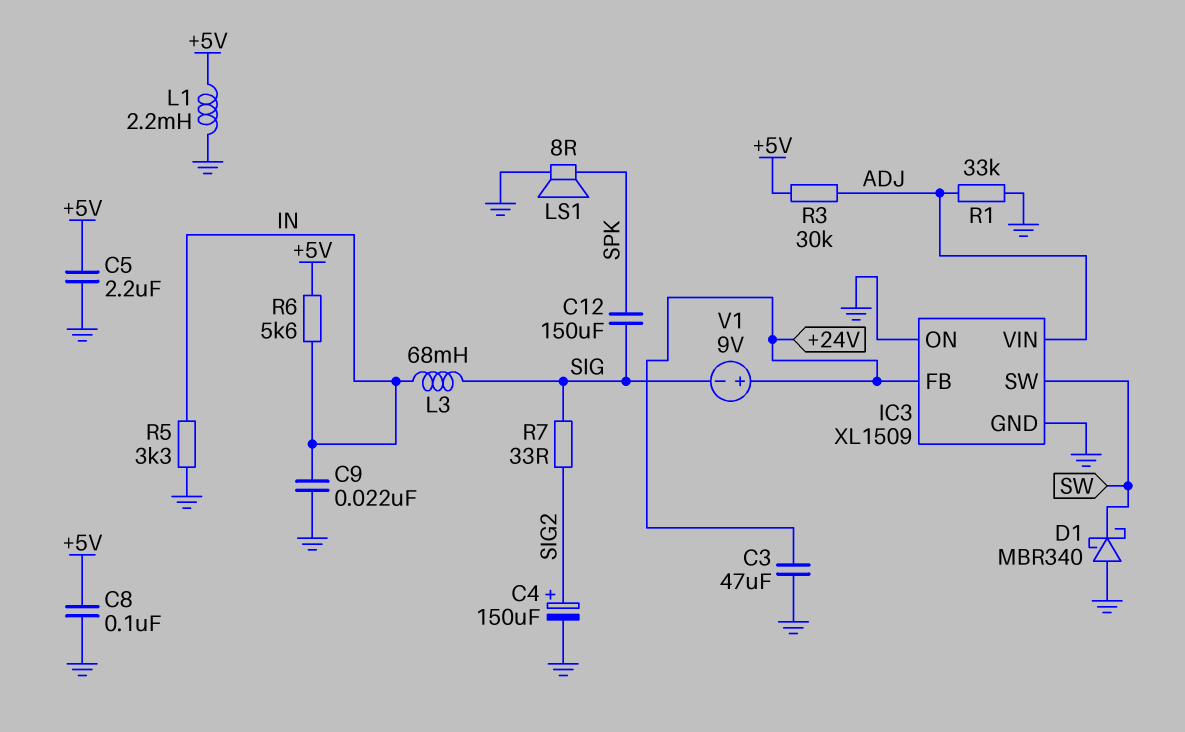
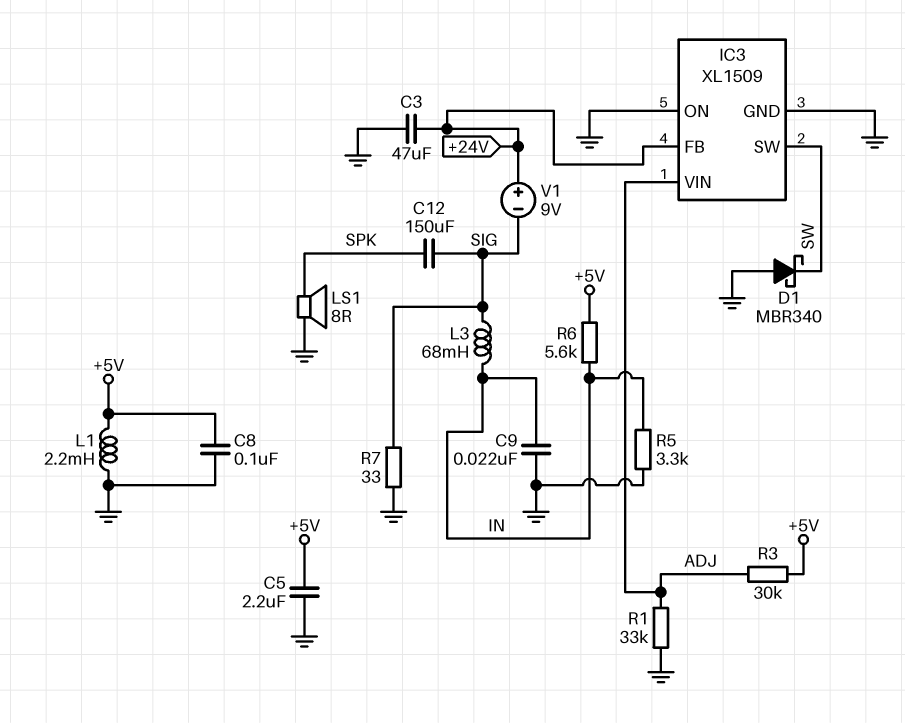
C4: 150uF (plus SIG2, minus GND) -> none
R7: 33 (SIG, SIG2) -> 33 (GND, SIG)

